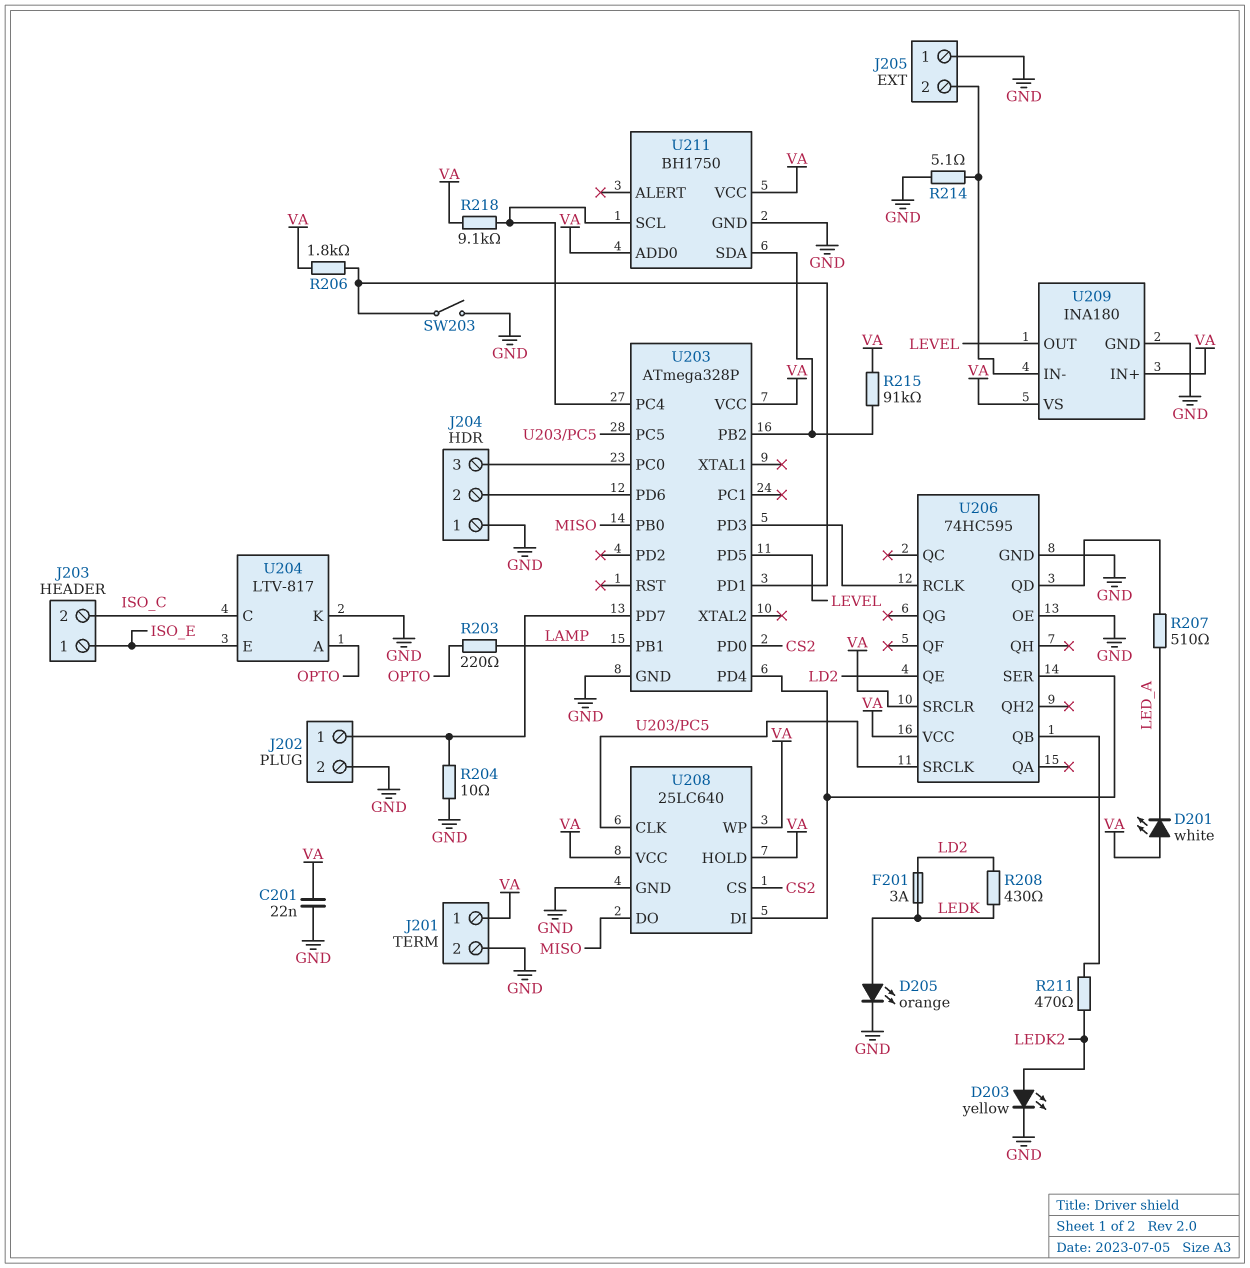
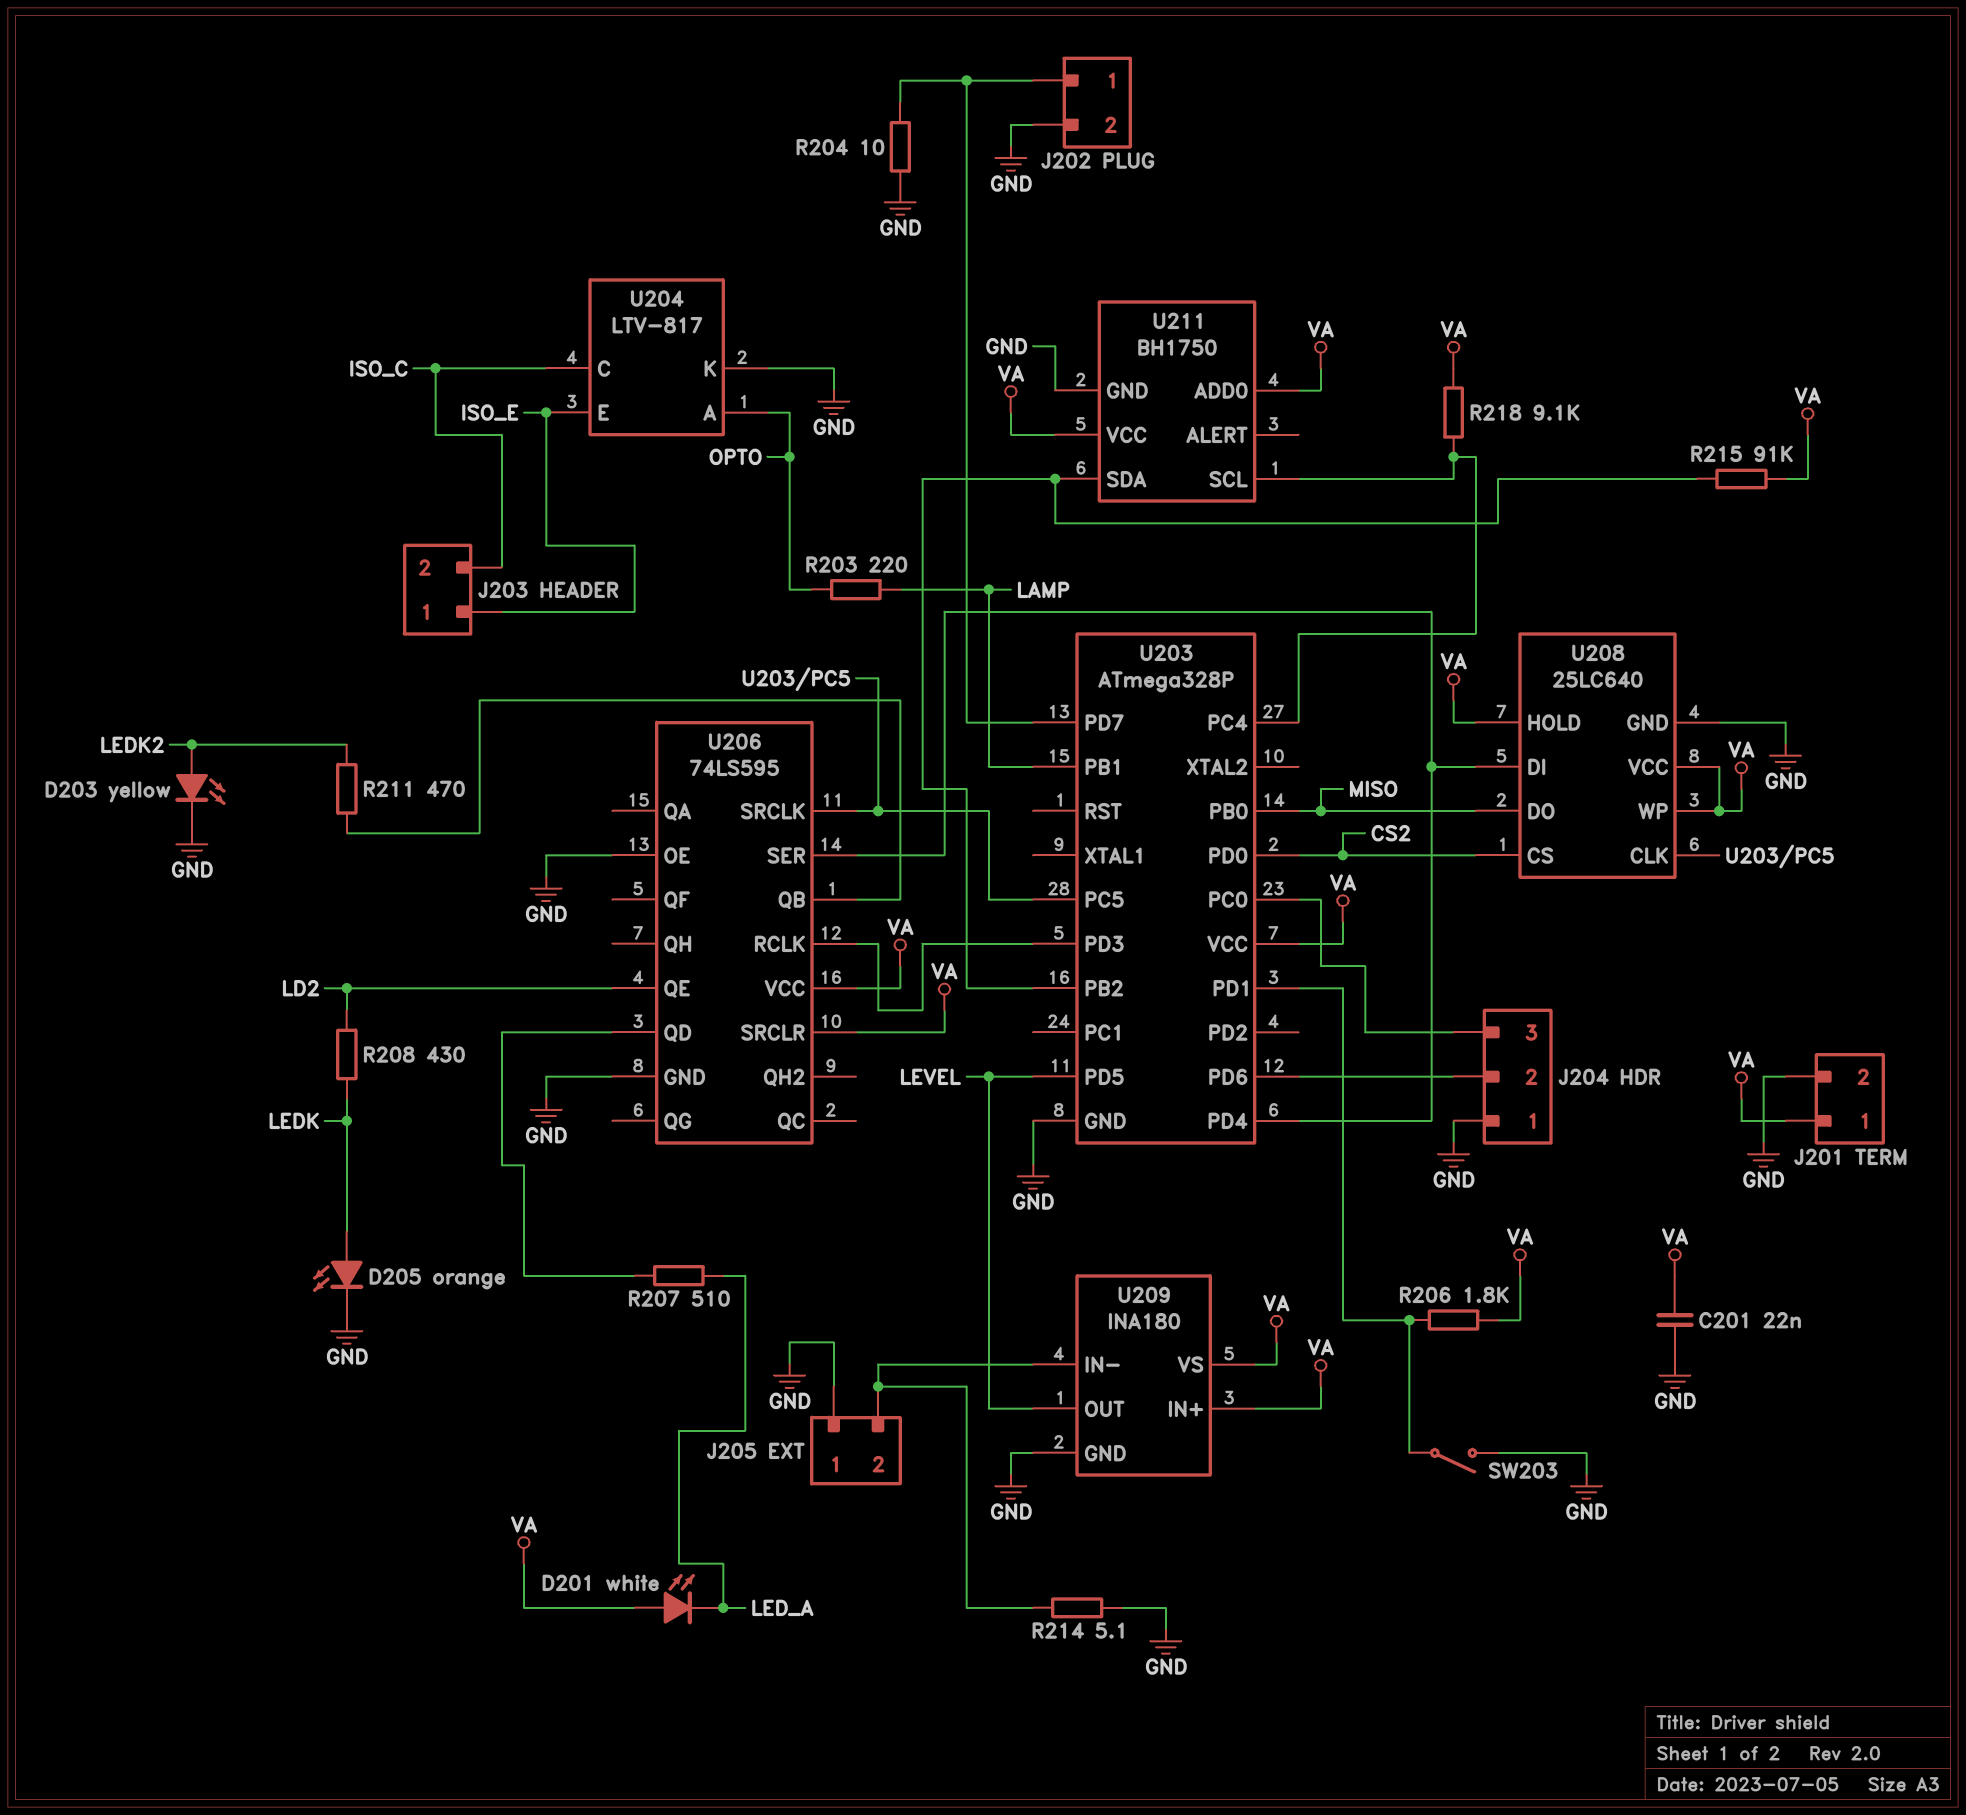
F201: 3A (LD2, LEDK) -> none
U206: 74HC595 -> 74LS595

